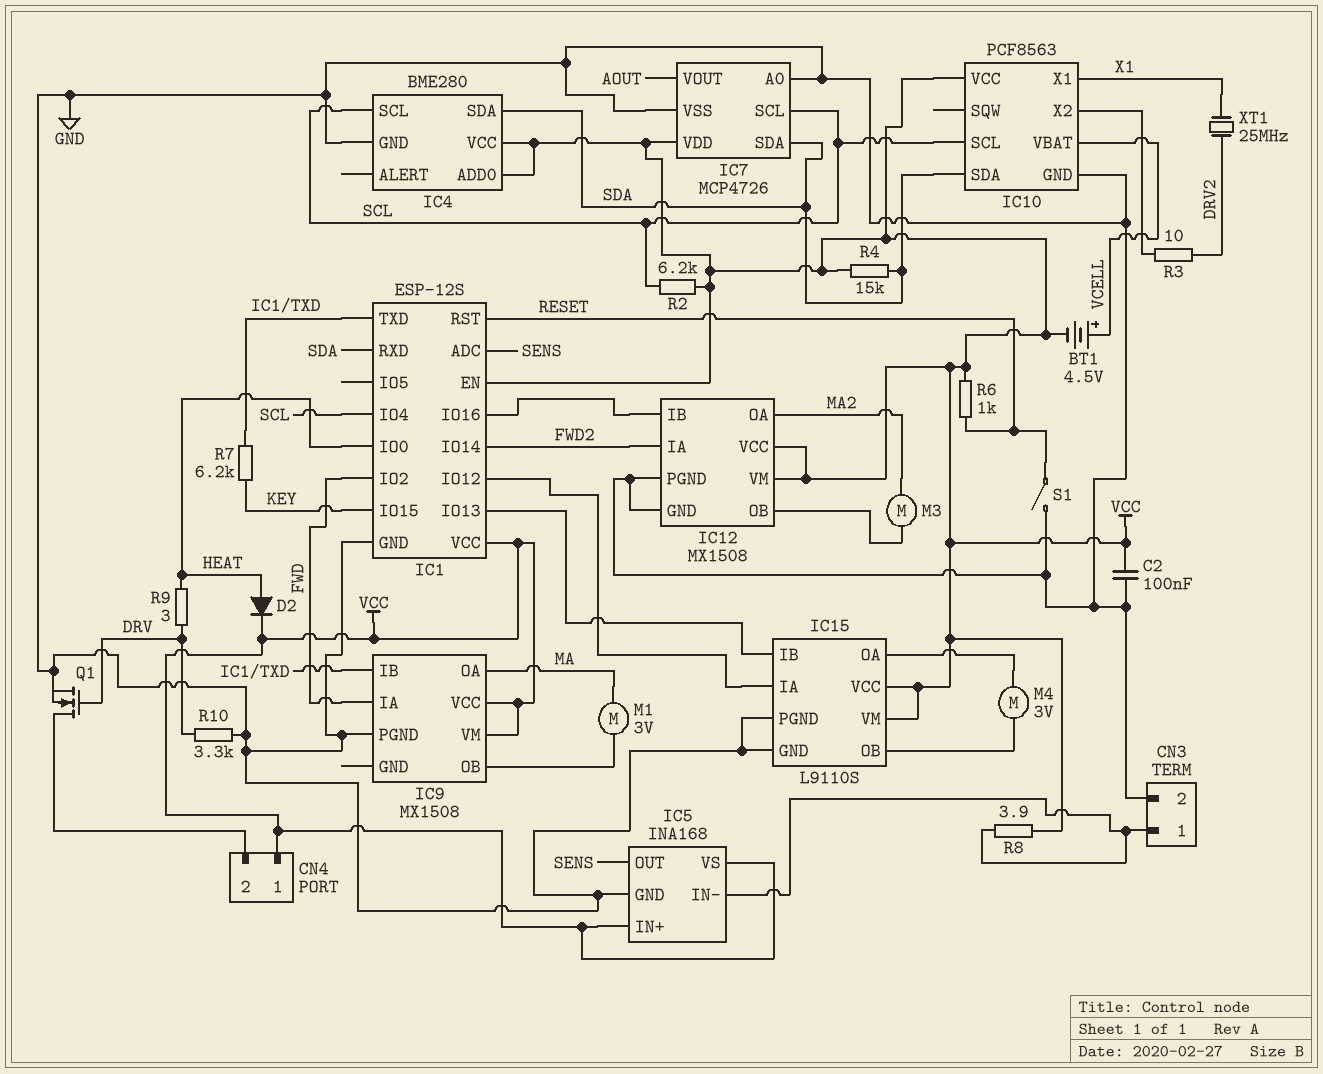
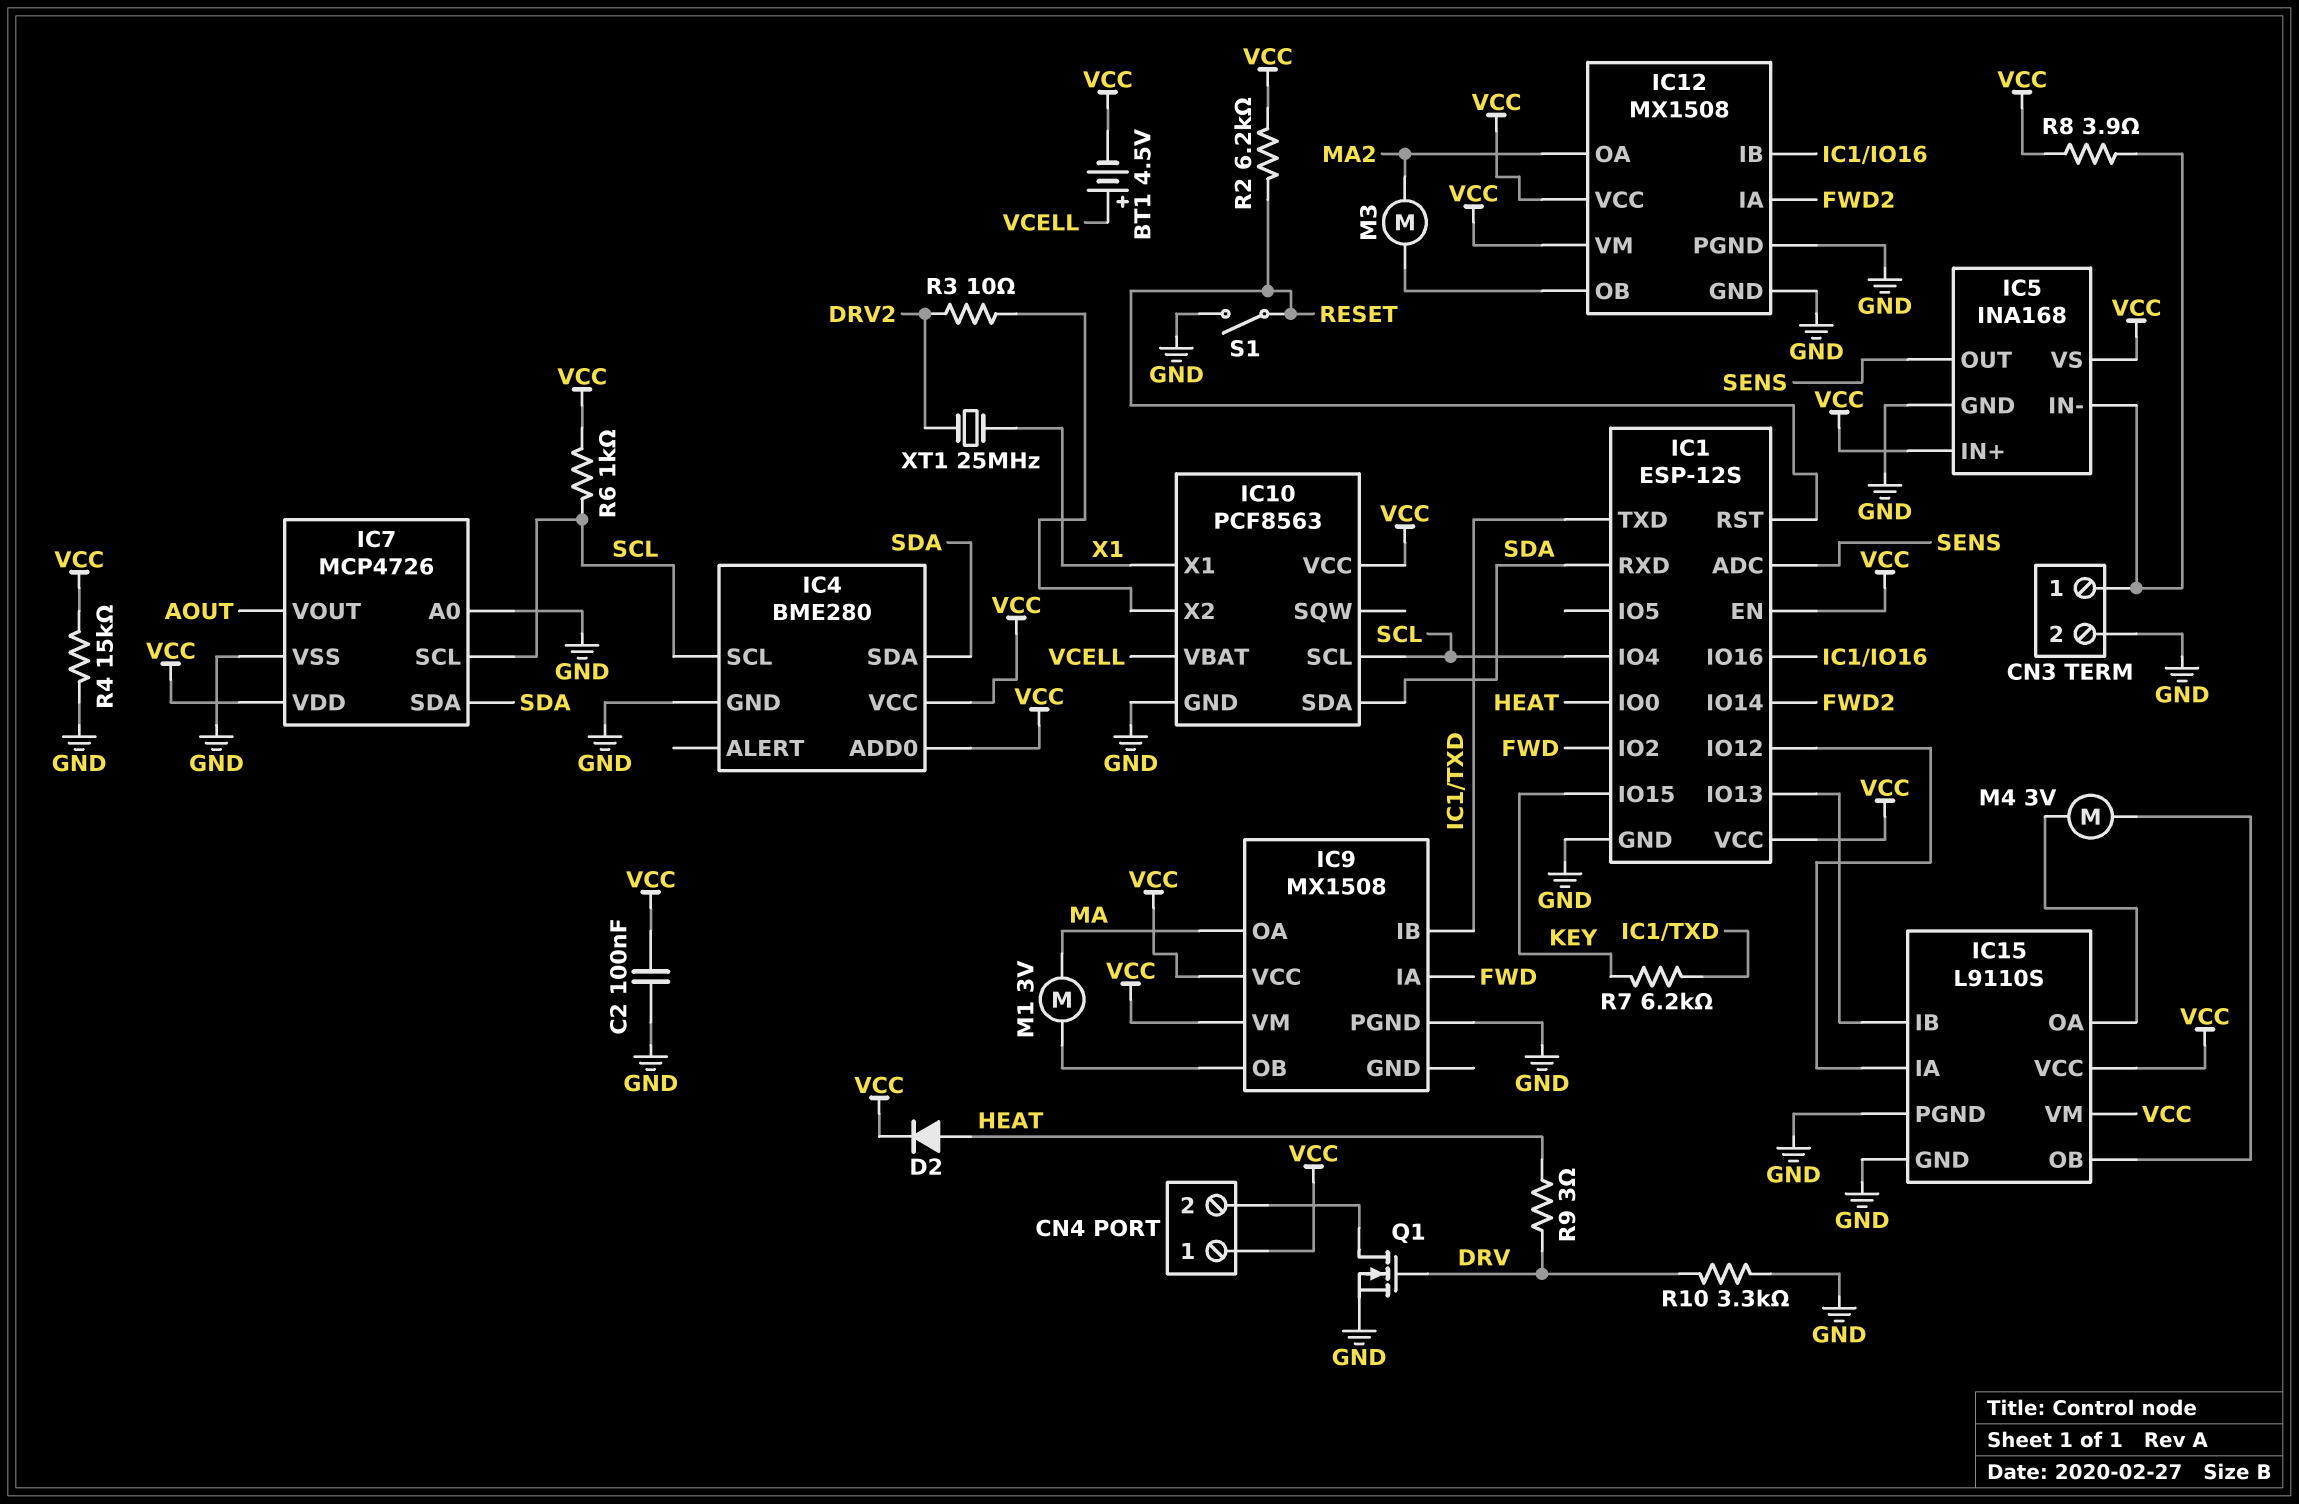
R2: 6.2k (SCL, VCC) -> 6.2k (RESET, VCC)
R4: 15k (SDA, VCC) -> 15k (GND, VCC)
R6: 1k (RESET, VCC) -> 1k (SCL, VCC)

